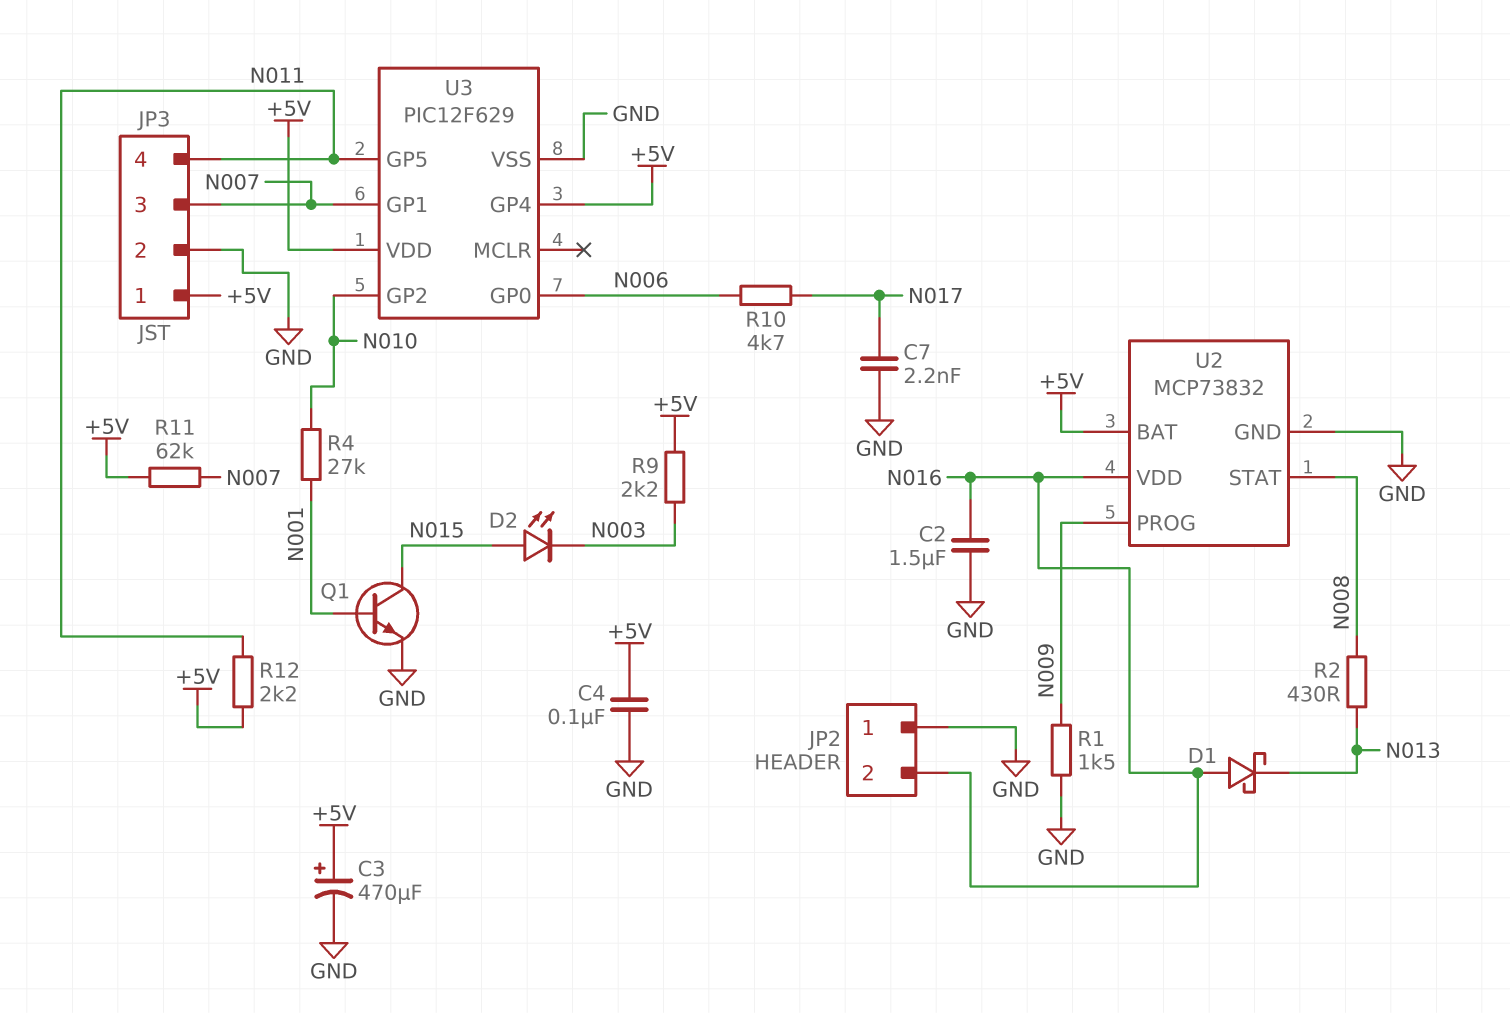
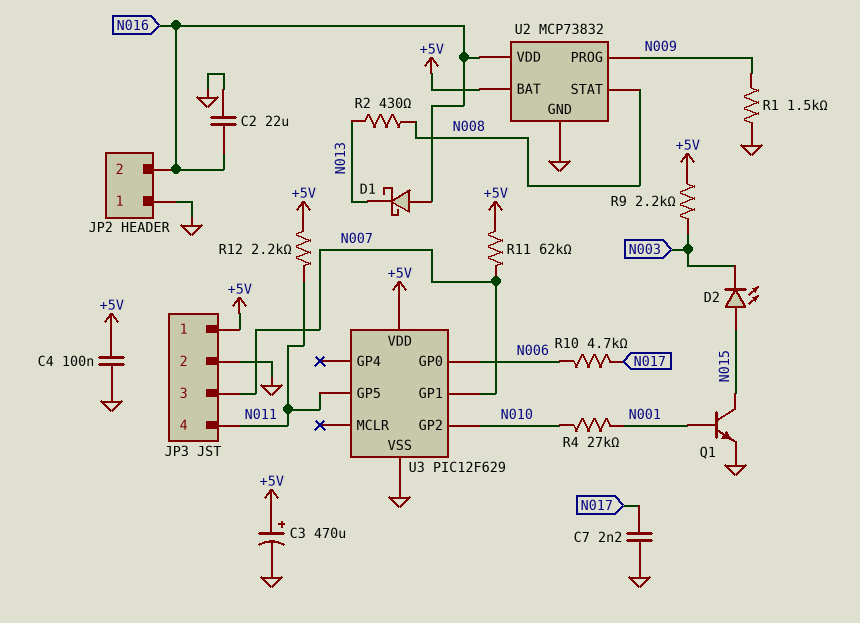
C2: 1.5uF (GND, N016) -> 22uF (GND, N016)
U3 pin GP4: +5V -> none

